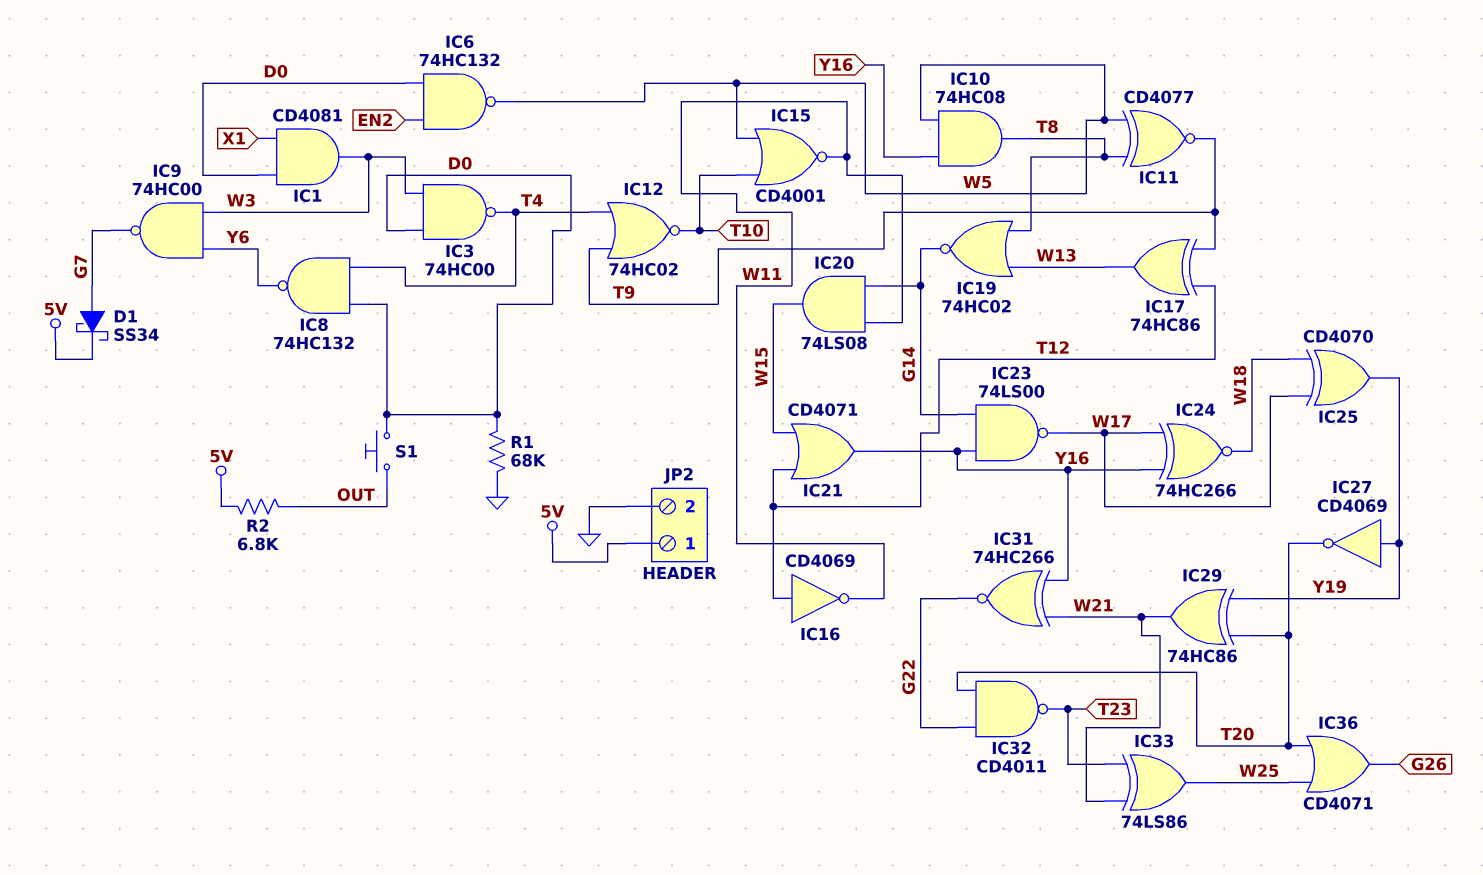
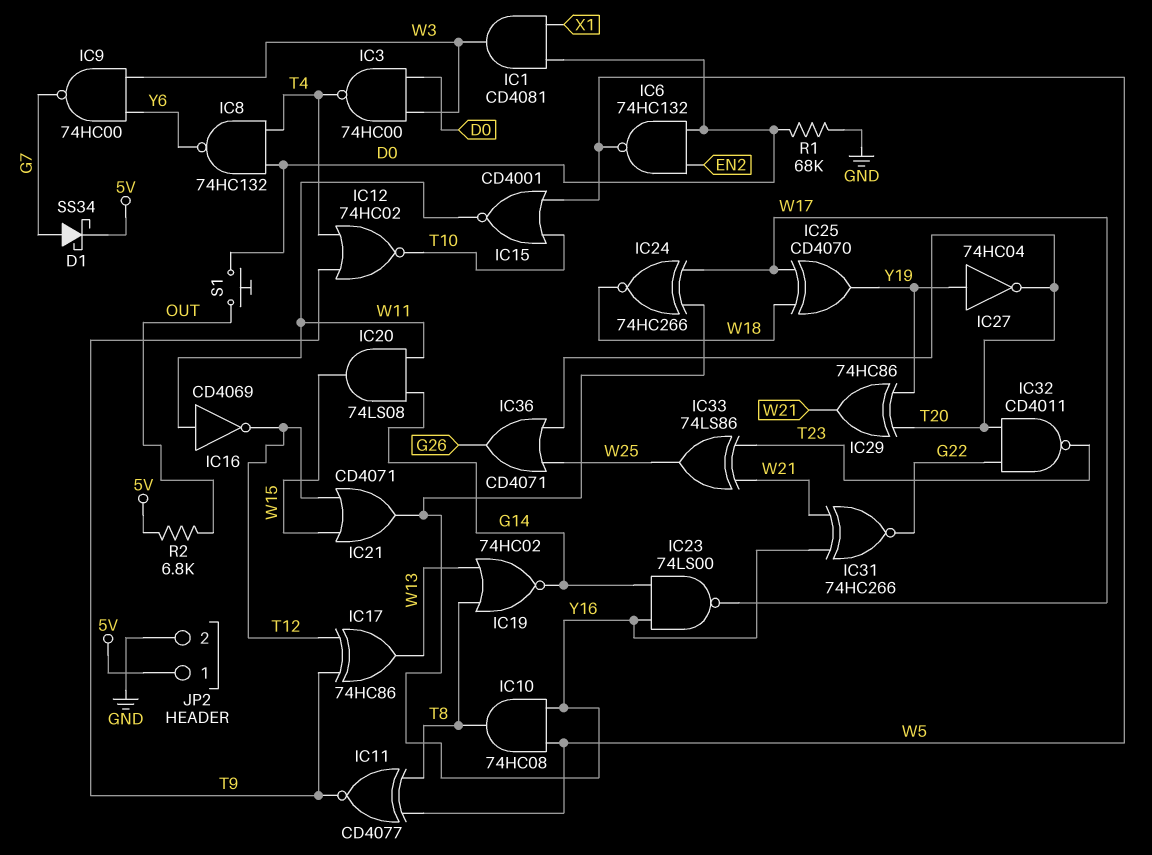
IC16: NOT CD4069 (in T12, out W11) -> NOT CD4069 (in W11, out T12)
IC27: NOT CD4069 (in Y19, out T20) -> NOT 74HC04 (in Y19, out T20)

